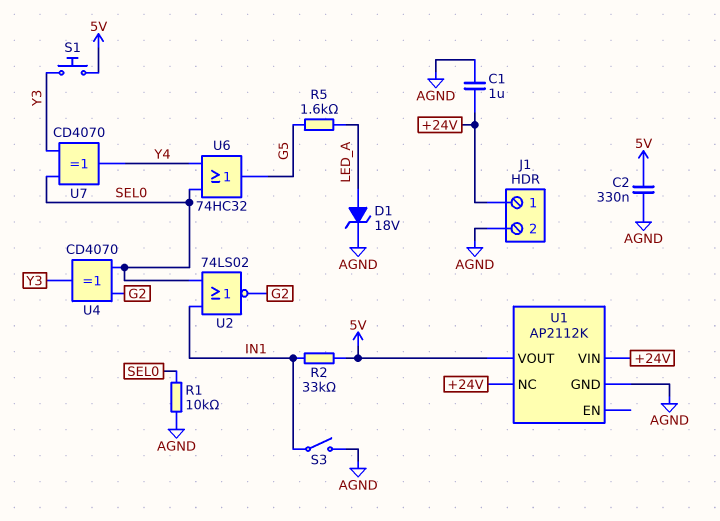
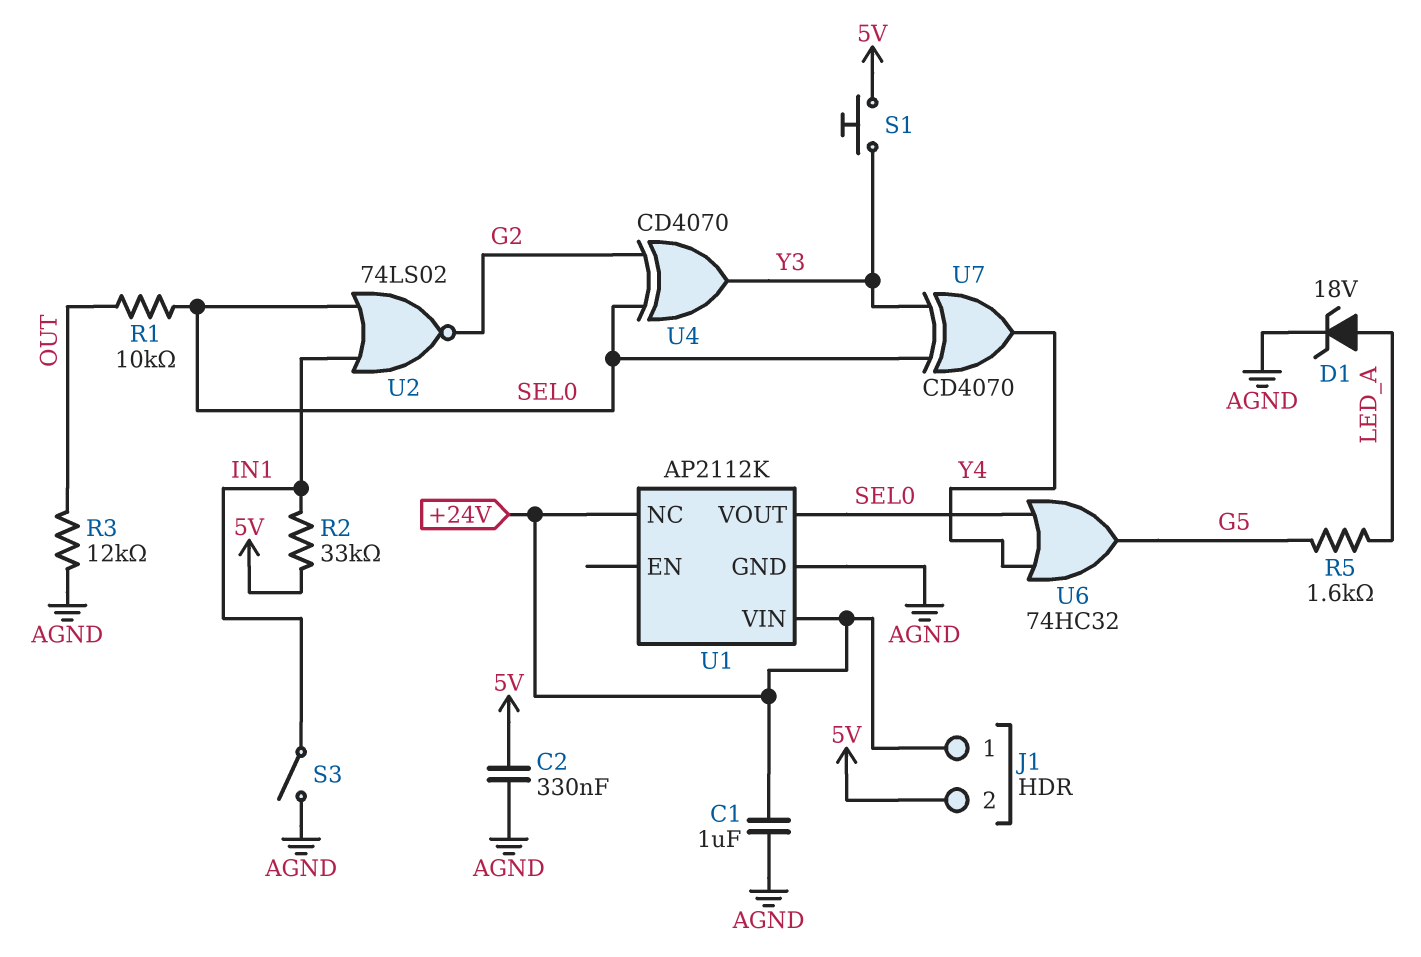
J1 pin 2: AGND -> 5V
R1: 10k (AGND, SEL0) -> 10k (OUT, SEL0)
R3: none -> 12k (AGND, OUT)
U1 pin VOUT: 5V -> SEL0

